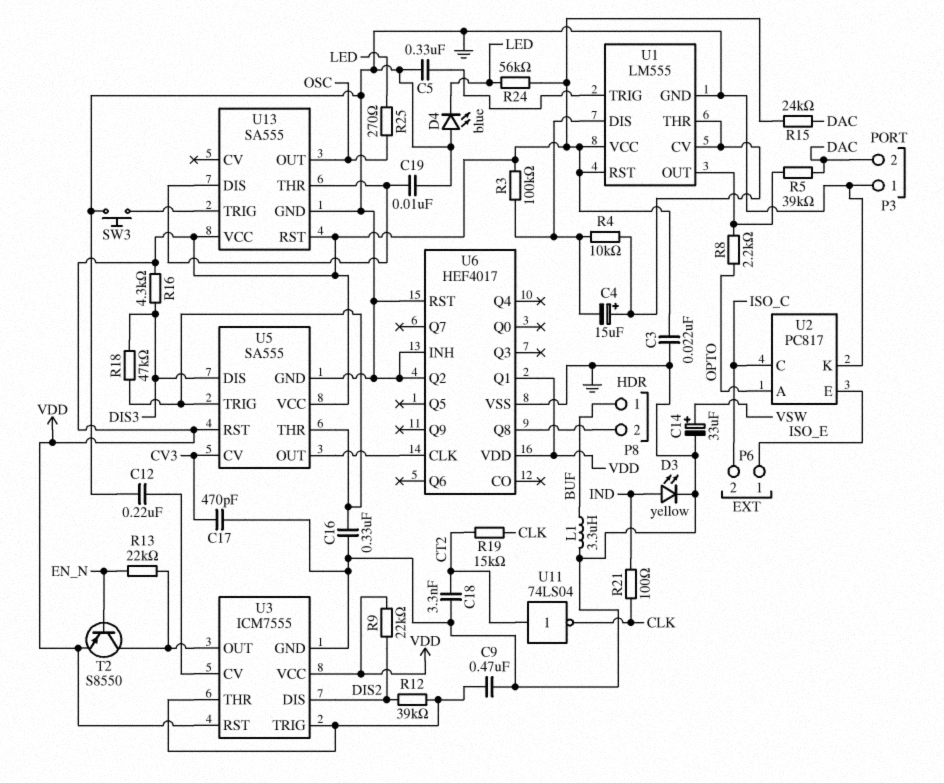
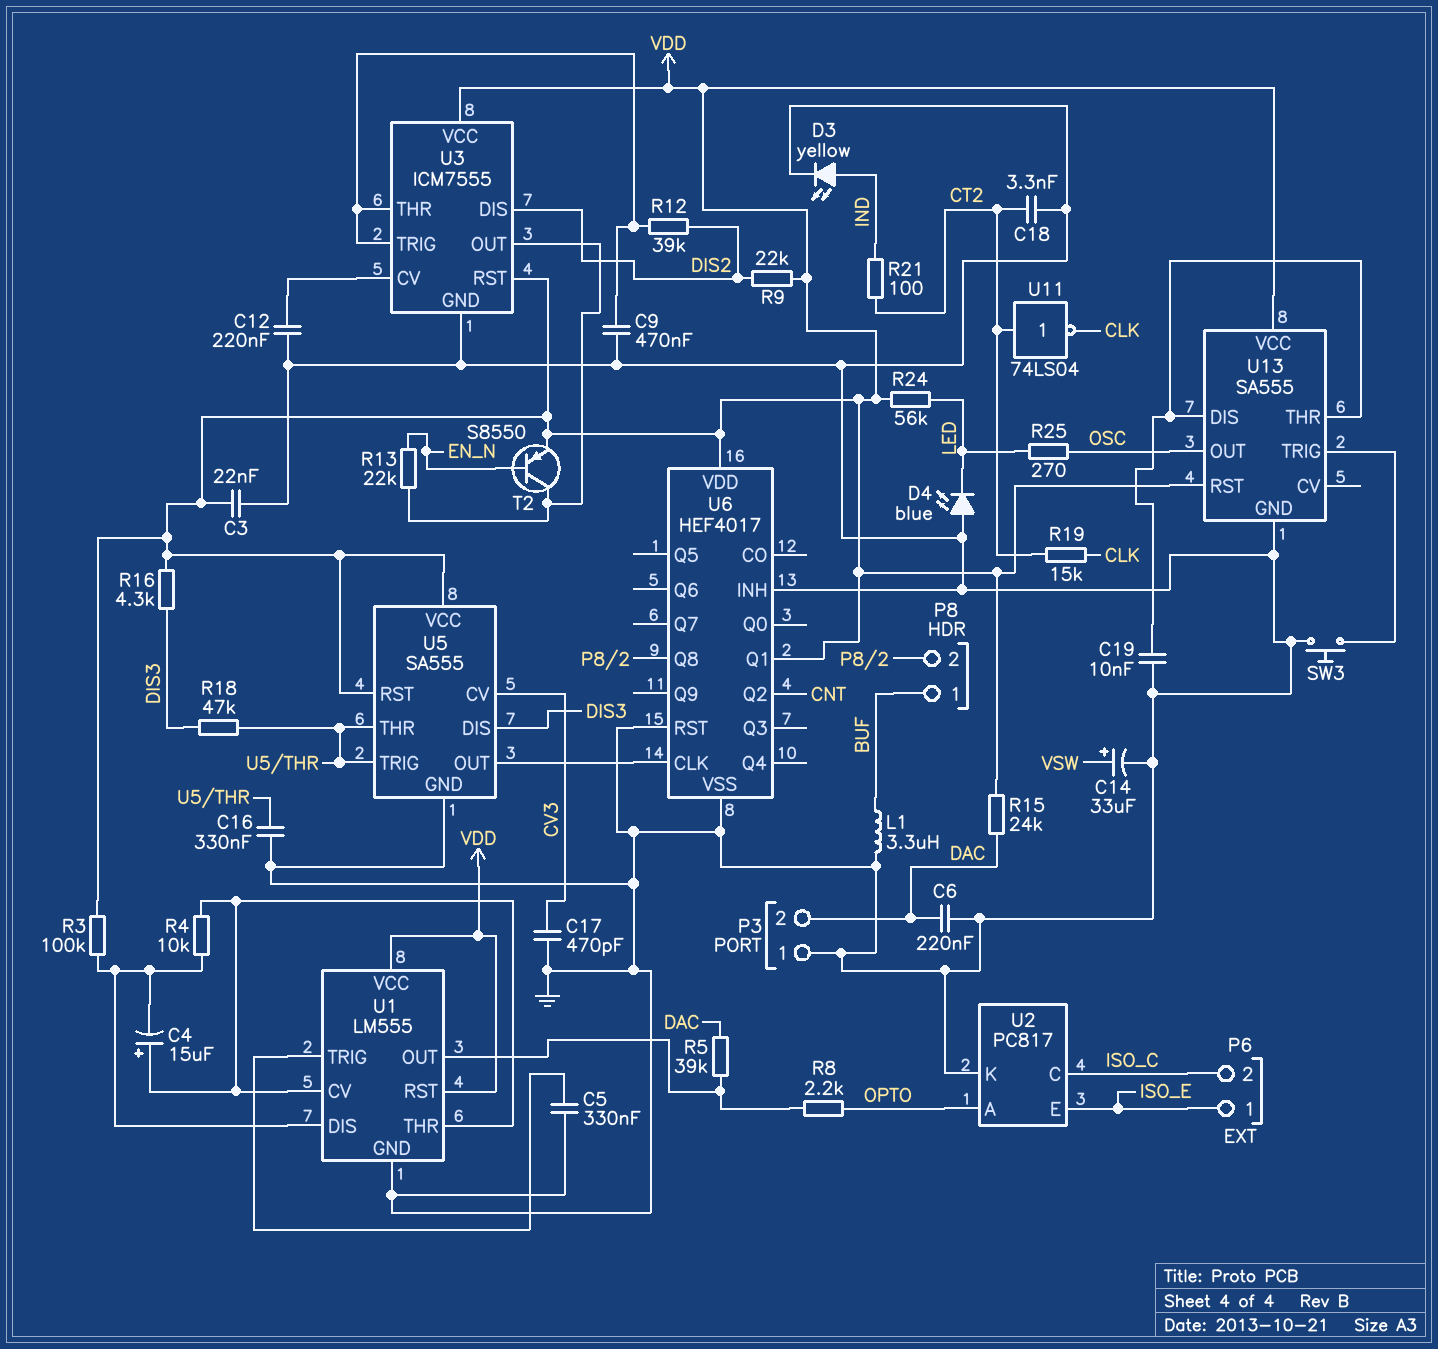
C6: none -> 220nF (DAC, GND)
R21: 100 (CLK, IND) -> 100 (CT2, IND)
U6 pin Q2: GND -> CNT

